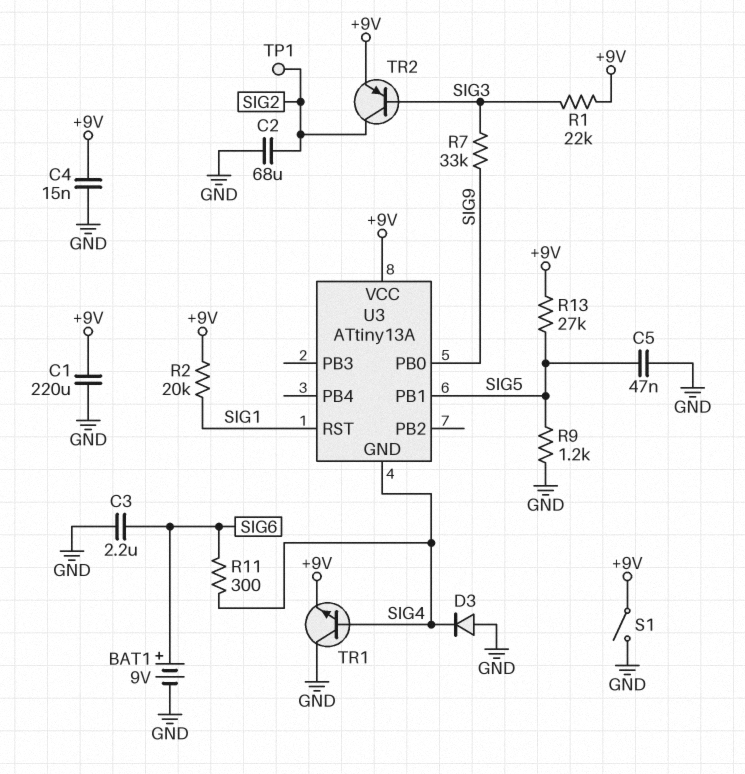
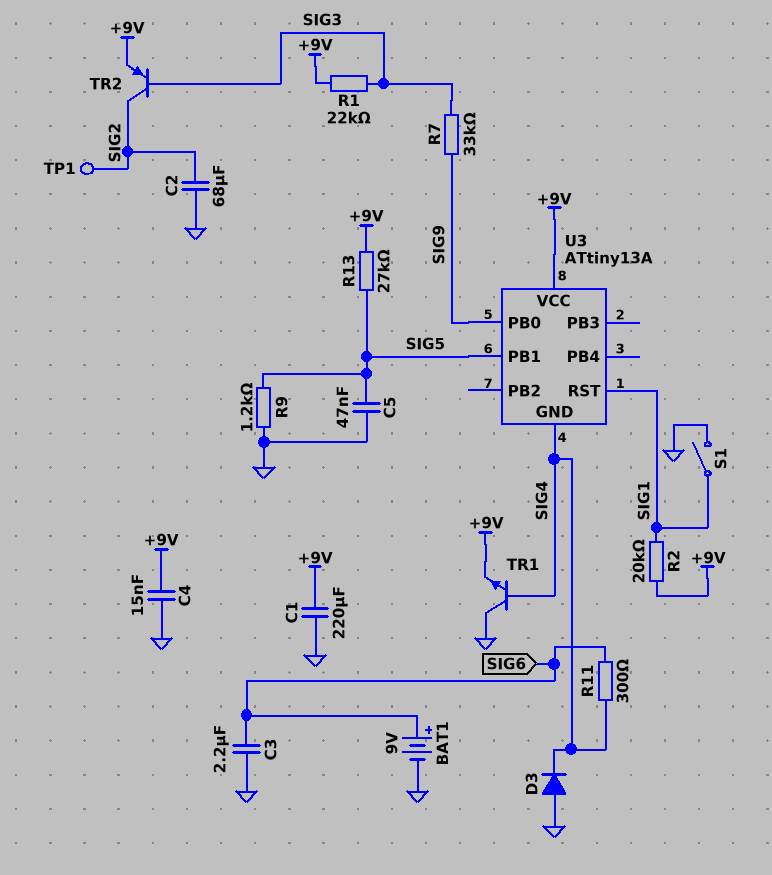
S1: switch (+9V, GND) -> switch (GND, SIG1)

